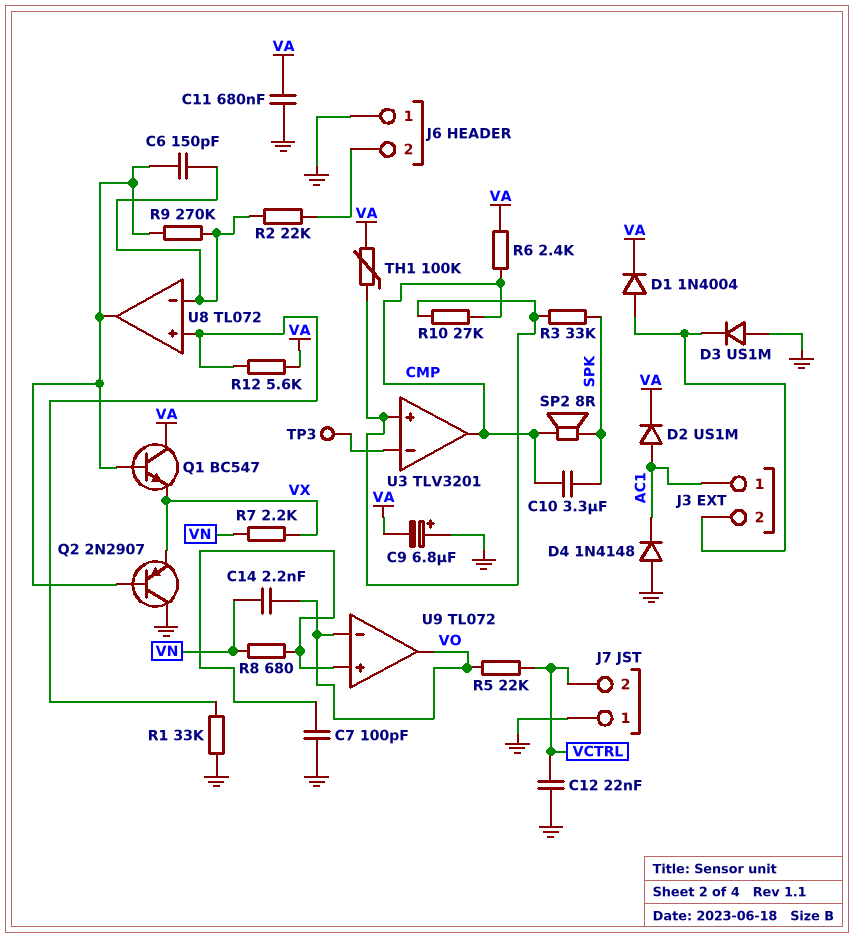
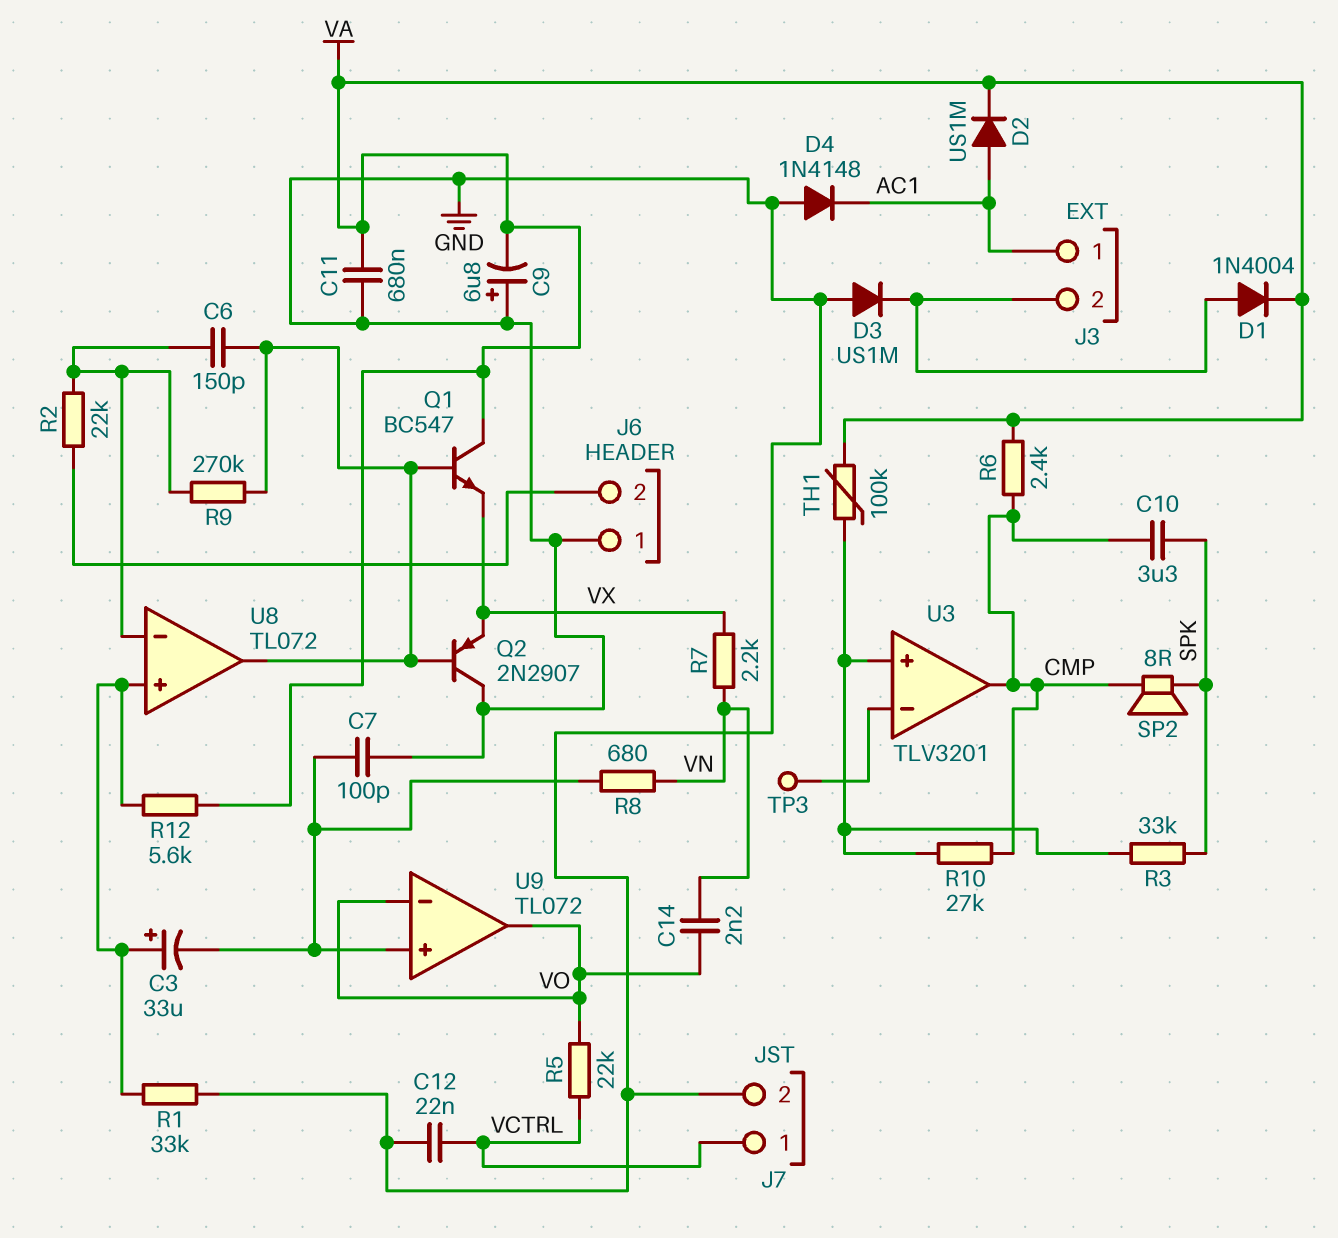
C3: none -> 33uF (plus U8/in+, minus U9/in+)
J7 pin 1: GND -> VCTRL
J7 pin 2: VCTRL -> GND

